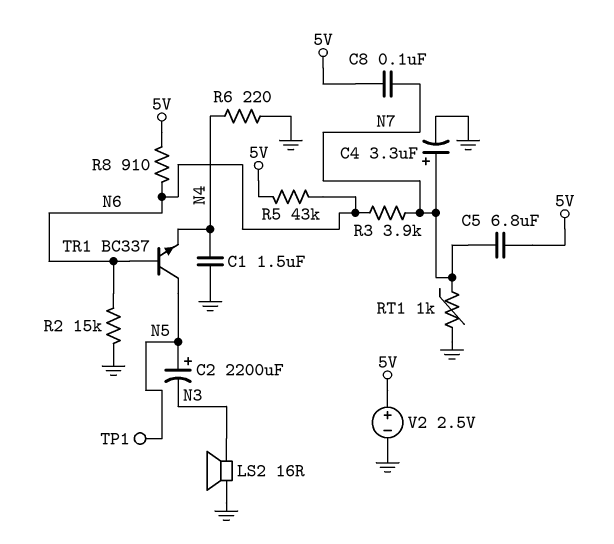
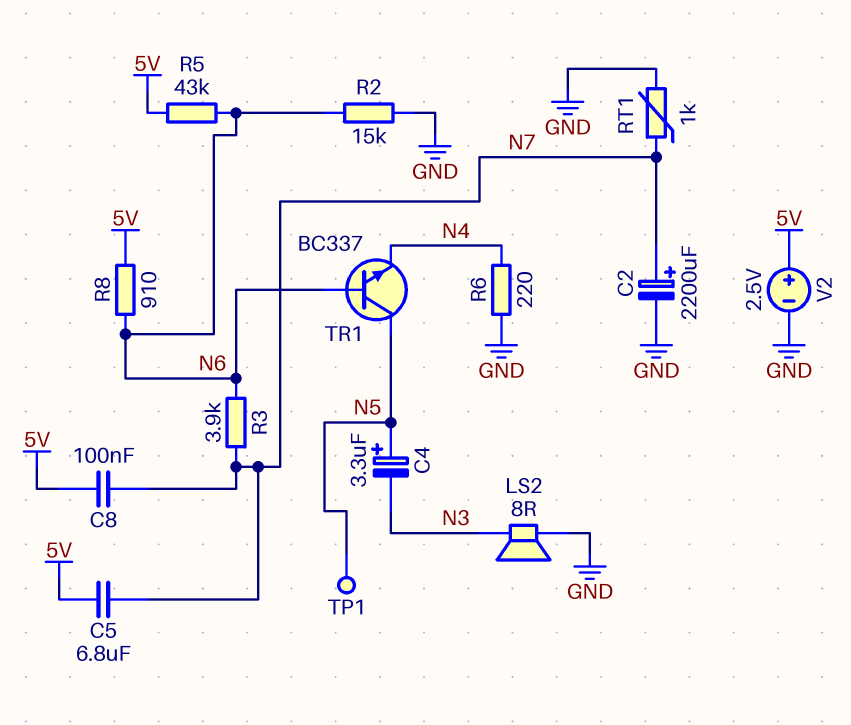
C1: 1.5uF (GND, N4) -> none
C2: 2200uF (plus N5, minus N3) -> 2200uF (plus N7, minus GND)
C4: 3.3uF (plus N7, minus GND) -> 3.3uF (plus N5, minus N3)
LS2: speaker 16R (GND, N3) -> speaker 8R (GND, N3)

